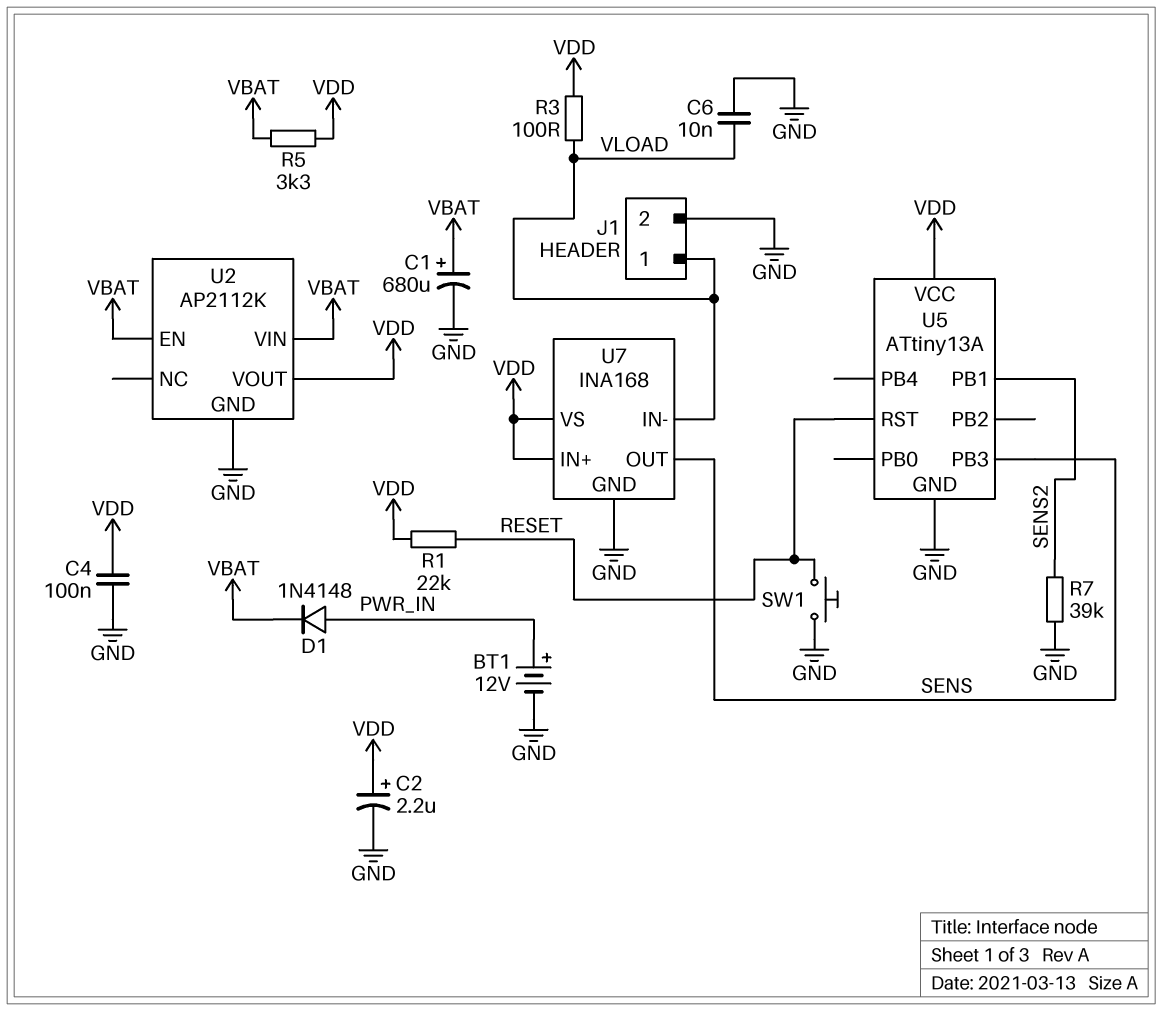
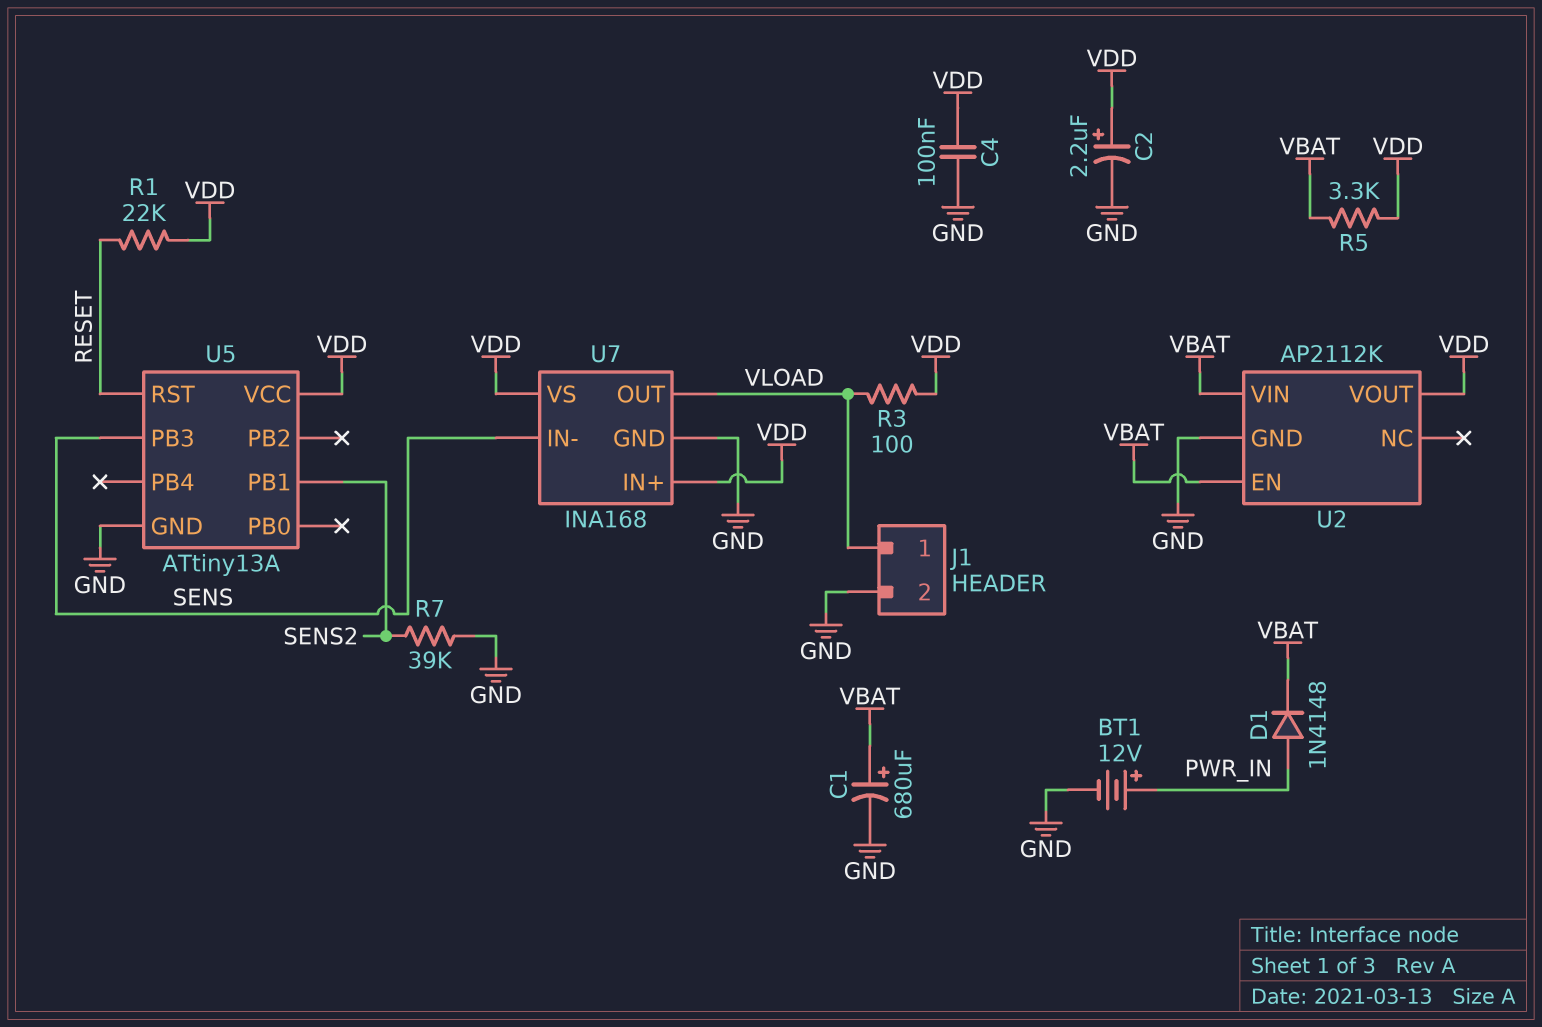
C6: 10nF (GND, VLOAD) -> none
SW1: button (GND, RESET) -> none
U7 pin IN-: VLOAD -> SENS
U7 pin OUT: SENS -> VLOAD

